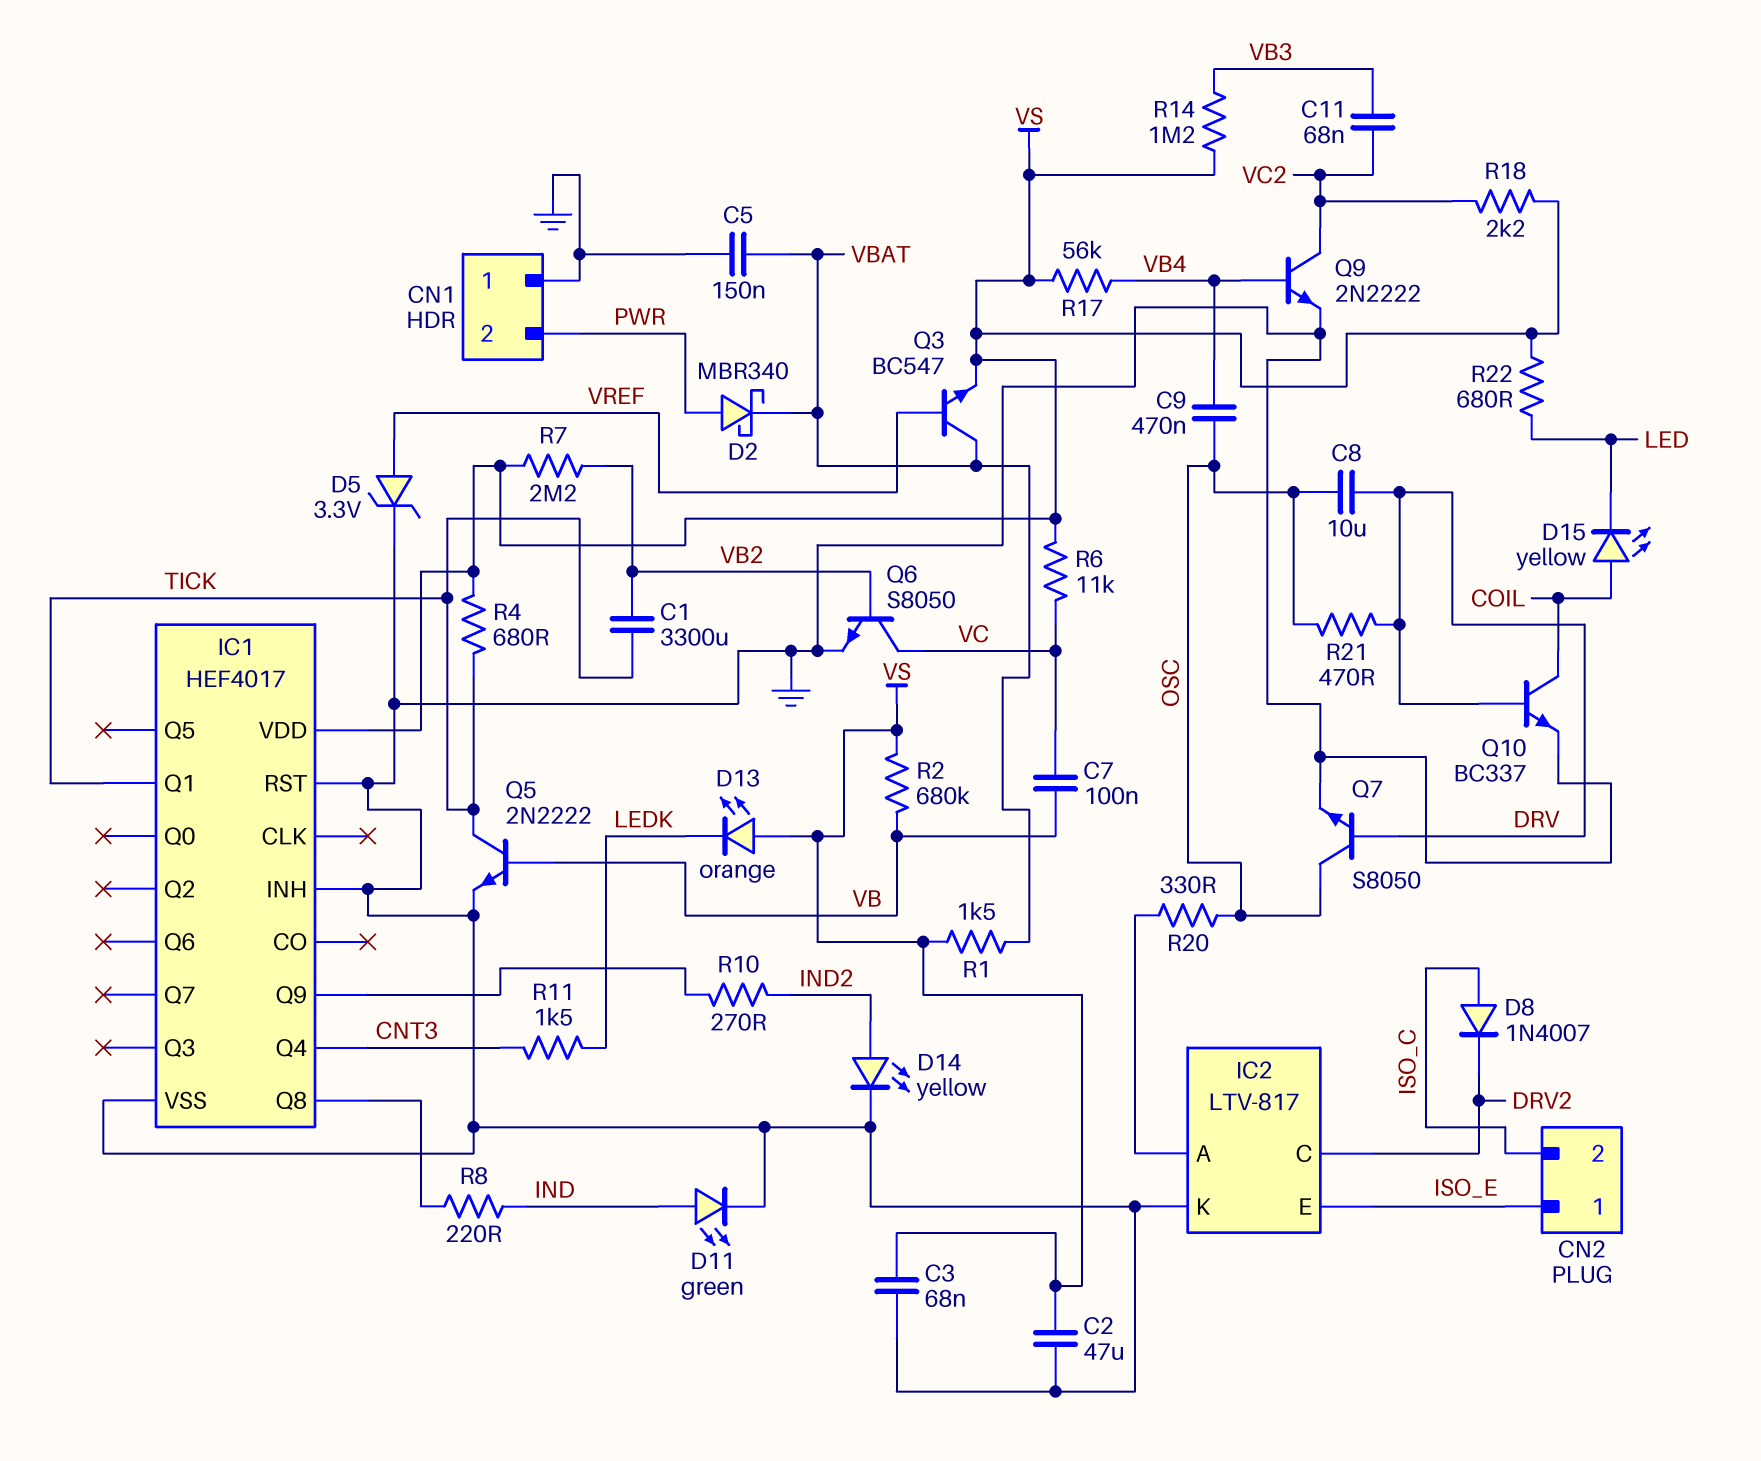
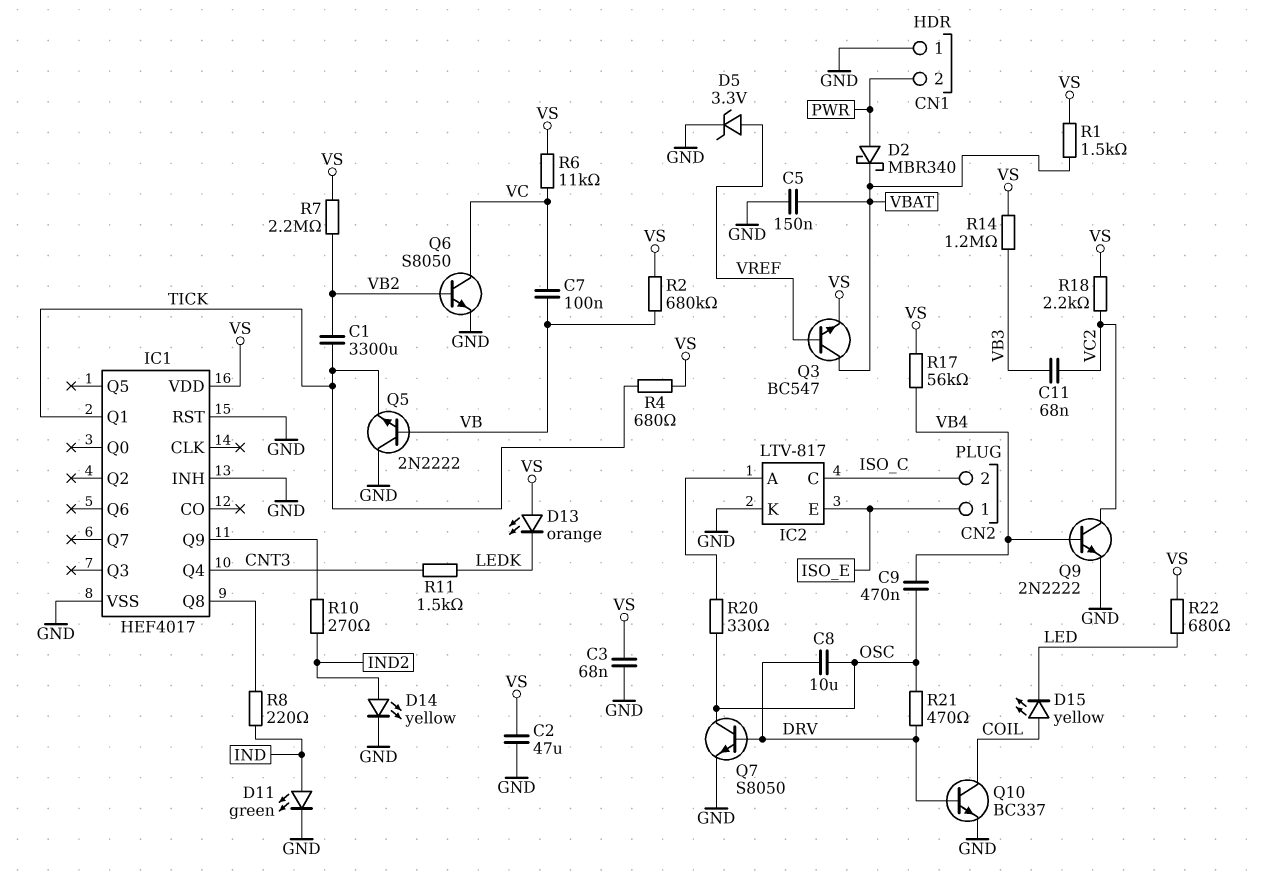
D8: diode 1N4007 (A ISO_C, K DRV2) -> none
IC2 pin C: DRV2 -> ISO_C
Q5: NPN 2N2222 (B VB, C TICK, E GND) -> NPN 2N2222 (B VB, C GND, E TICK)

